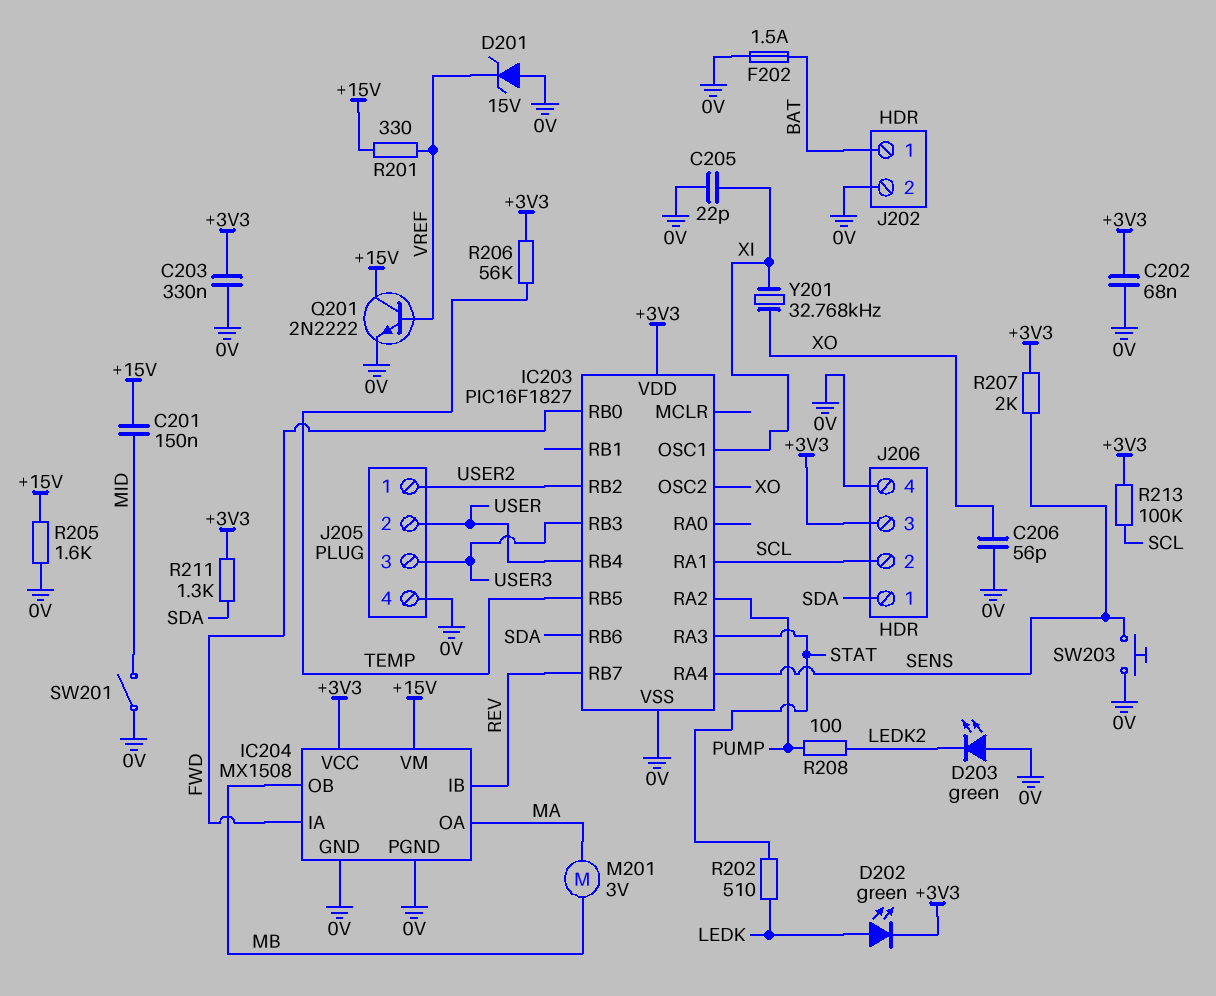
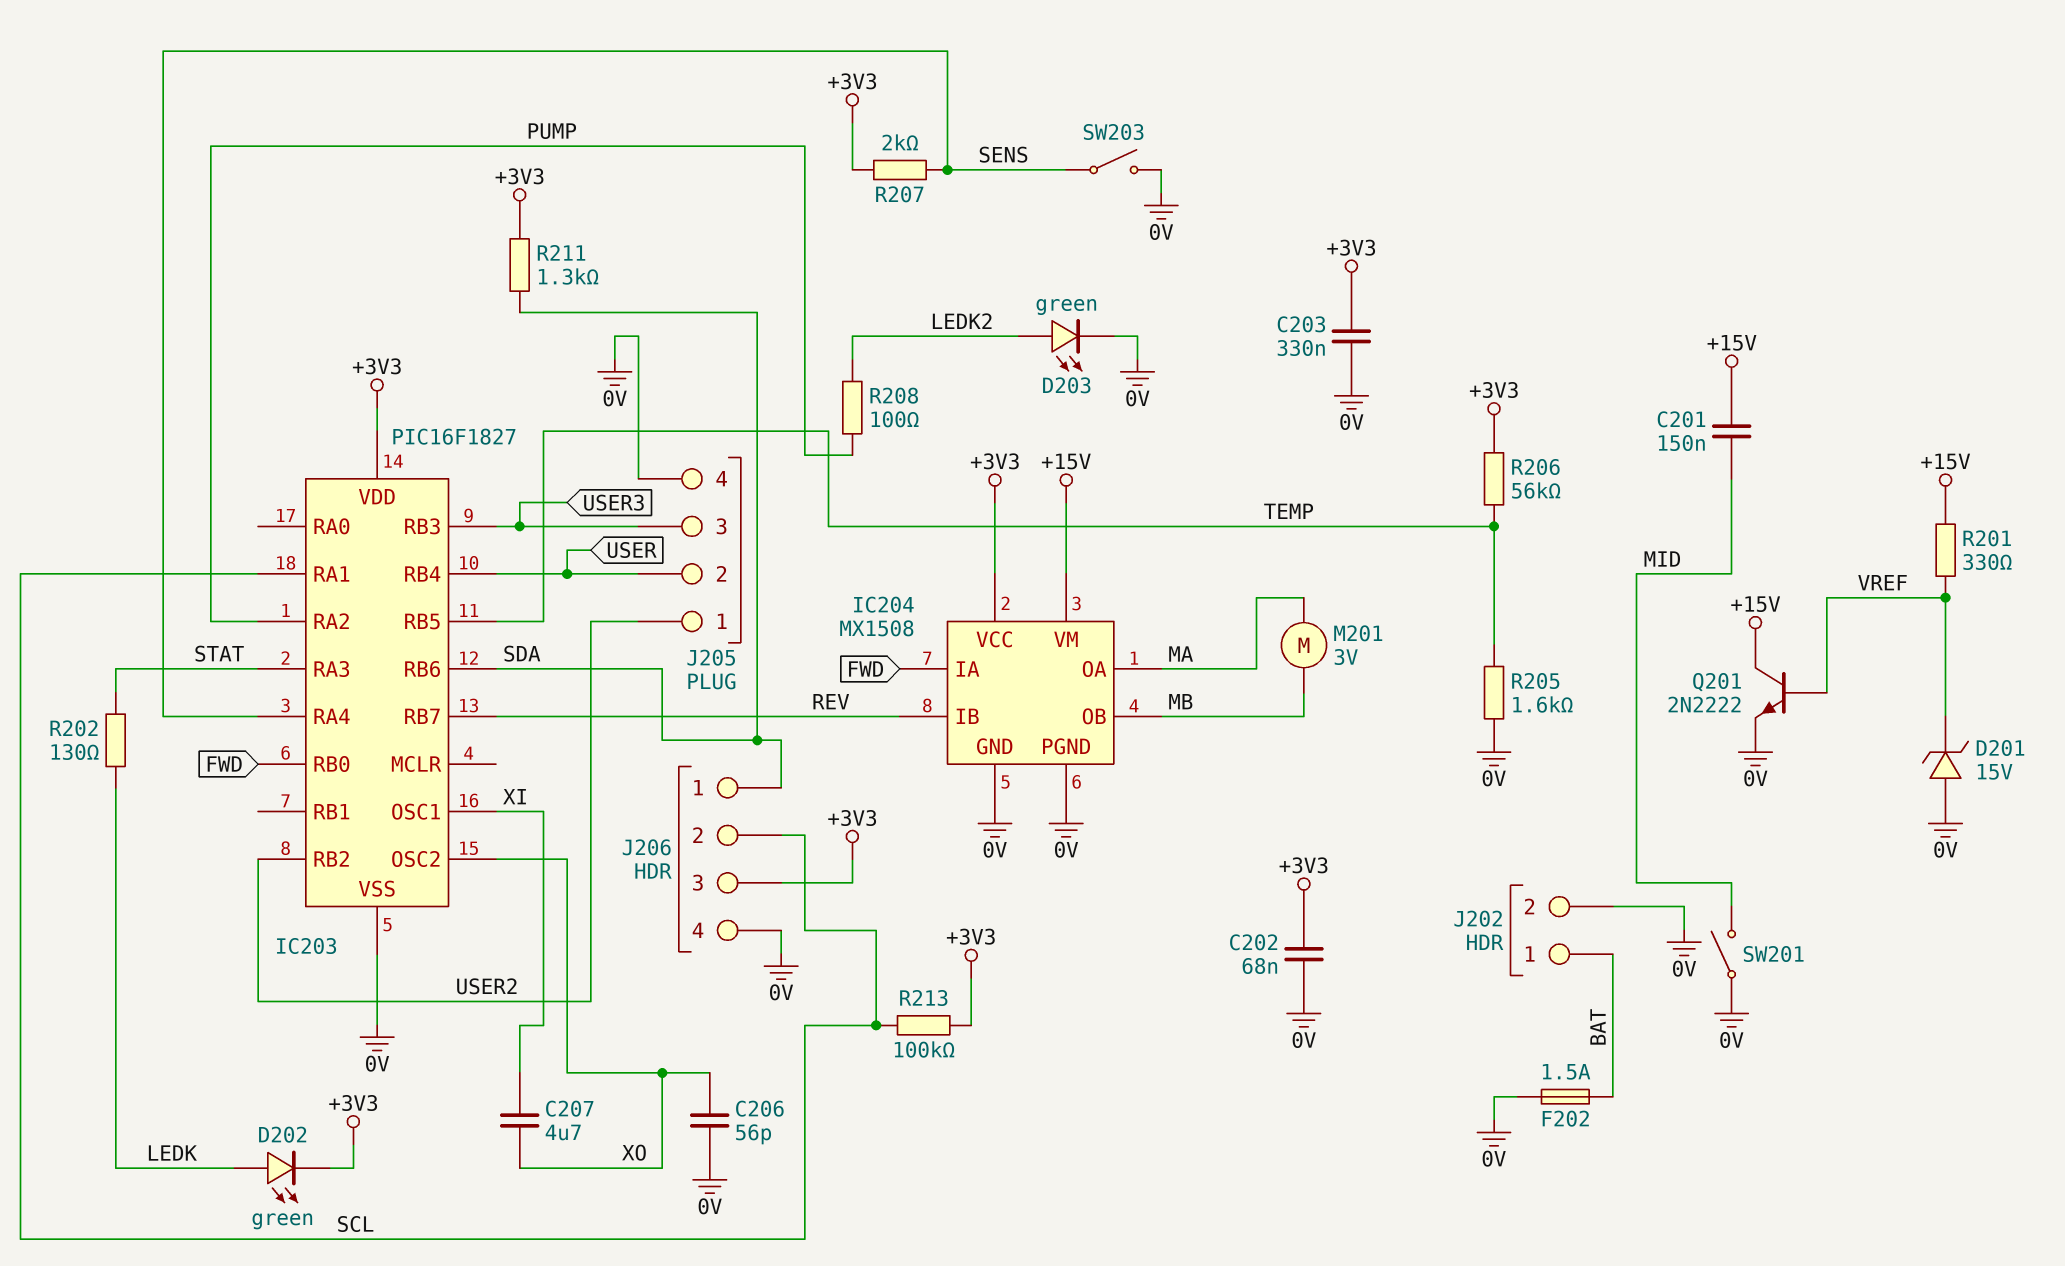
C205: 22pF (0V, XI) -> none
C207: none -> 4.7uF (XI, XO)
D203: LED green (A 0V, K LEDK2) -> LED green (A LEDK2, K 0V)
R202: 510 (LEDK, STAT) -> 130 (LEDK, STAT)
R205: 1.6k (+15V, 0V) -> 1.6k (0V, TEMP)
SW203: button (0V, SENS) -> switch (0V, SENS)
Y201: 32.768kHz (XI, XO) -> none

